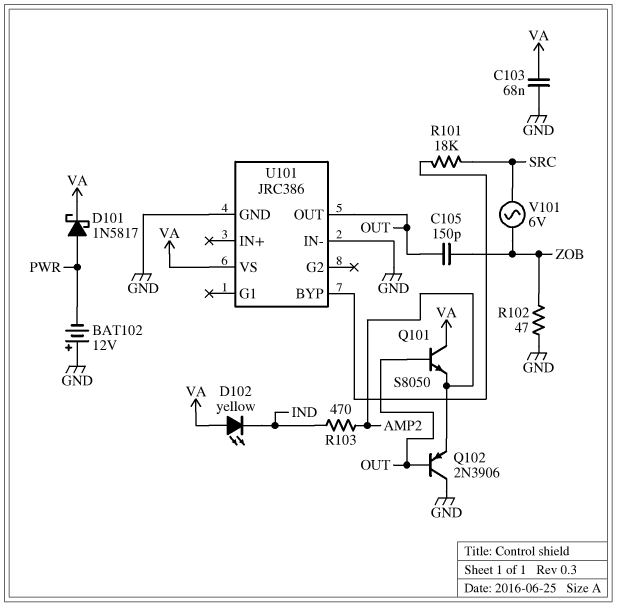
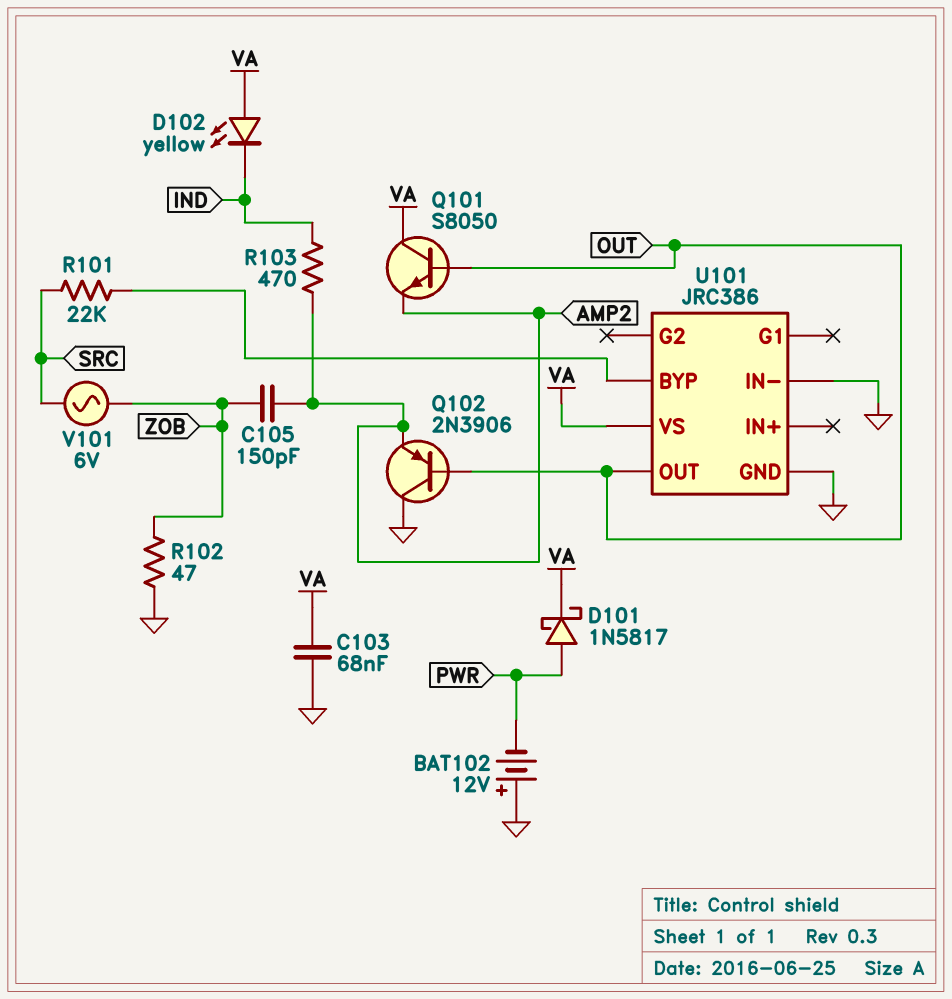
C105: 150pF (OUT, ZOB) -> 150pF (AMP2, ZOB)
R101: 18k (SRC, U101/BYP) -> 22k (SRC, U101/BYP)

